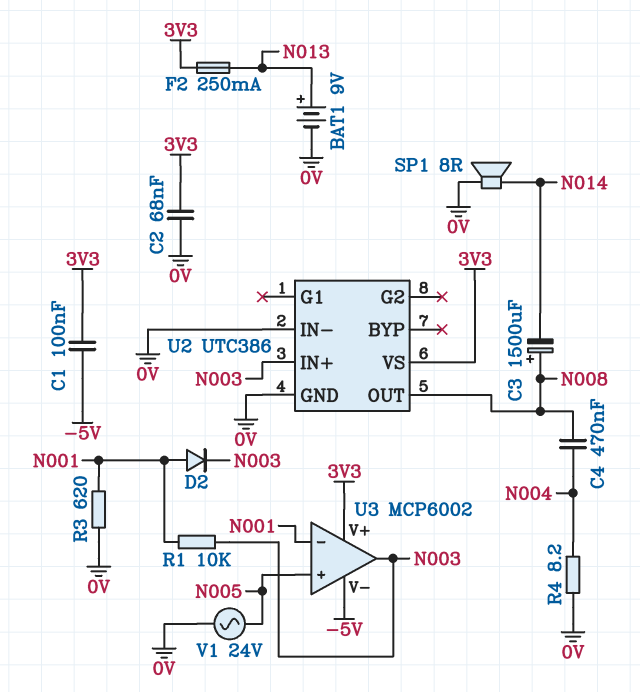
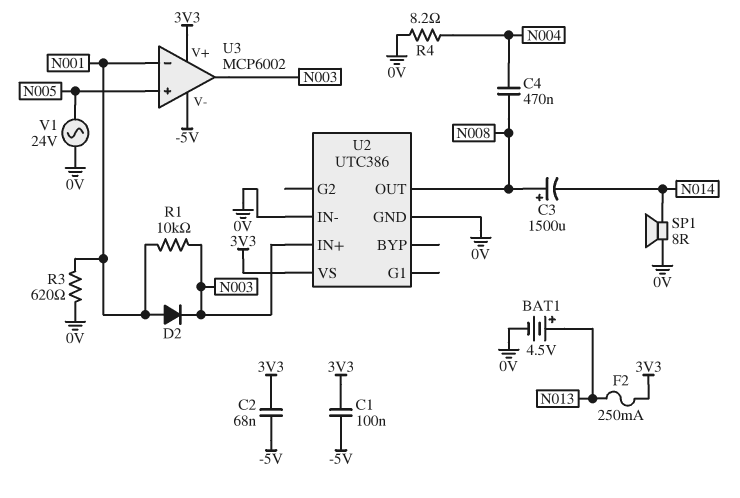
BAT1: 9V (plus N013, minus 0V) -> 4.5V (plus N013, minus 0V)
C2: 68nF (0V, 3V3) -> 68nF (-5V, 3V3)

